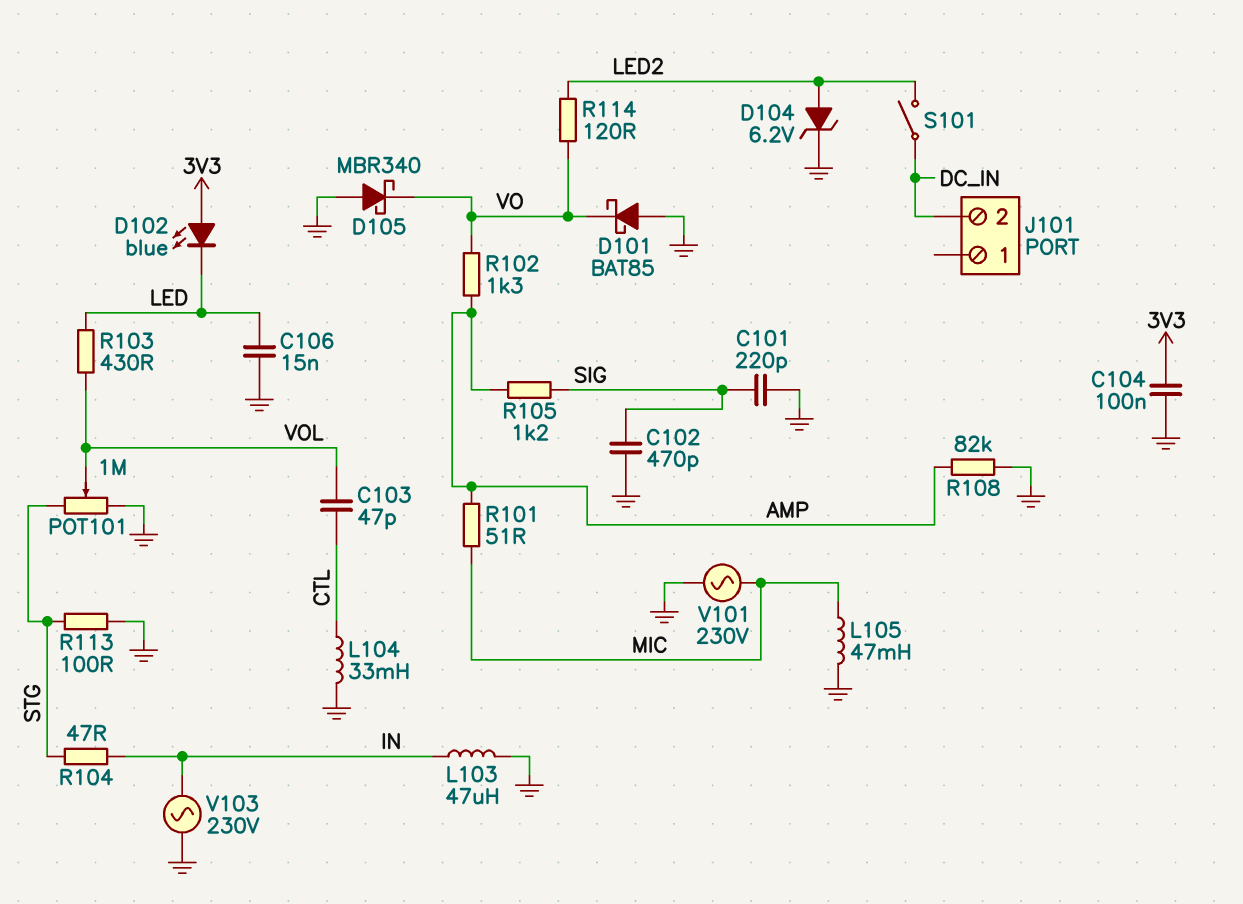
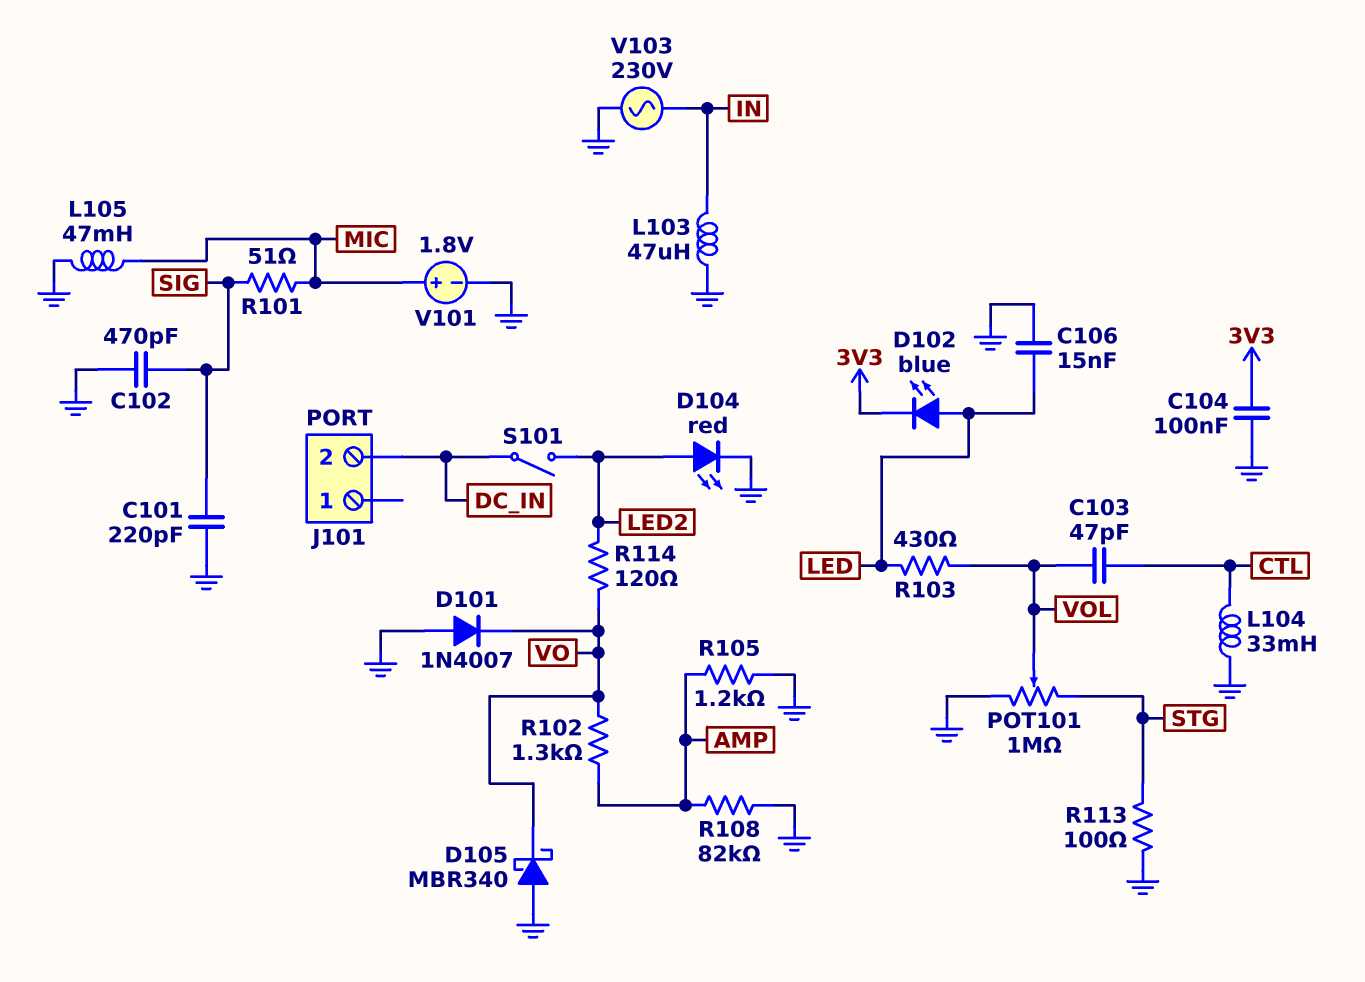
D101: schottky BAT85 (A GND, K VO) -> diode 1N4007 (A GND, K VO)
D102: LED blue (A 3V3, K LED) -> LED blue (A LED, K 3V3)
D104: zener 6.2V (A LED2, K GND) -> LED red (A LED2, K GND)
R101: 51 (AMP, MIC) -> 51 (MIC, SIG)
R104: 47 (IN, STG) -> none
R105: 1.2k (AMP, SIG) -> 1.2k (AMP, GND)
V101: AC 230V (GND, MIC) -> 1.8V (plus MIC, minus GND)

